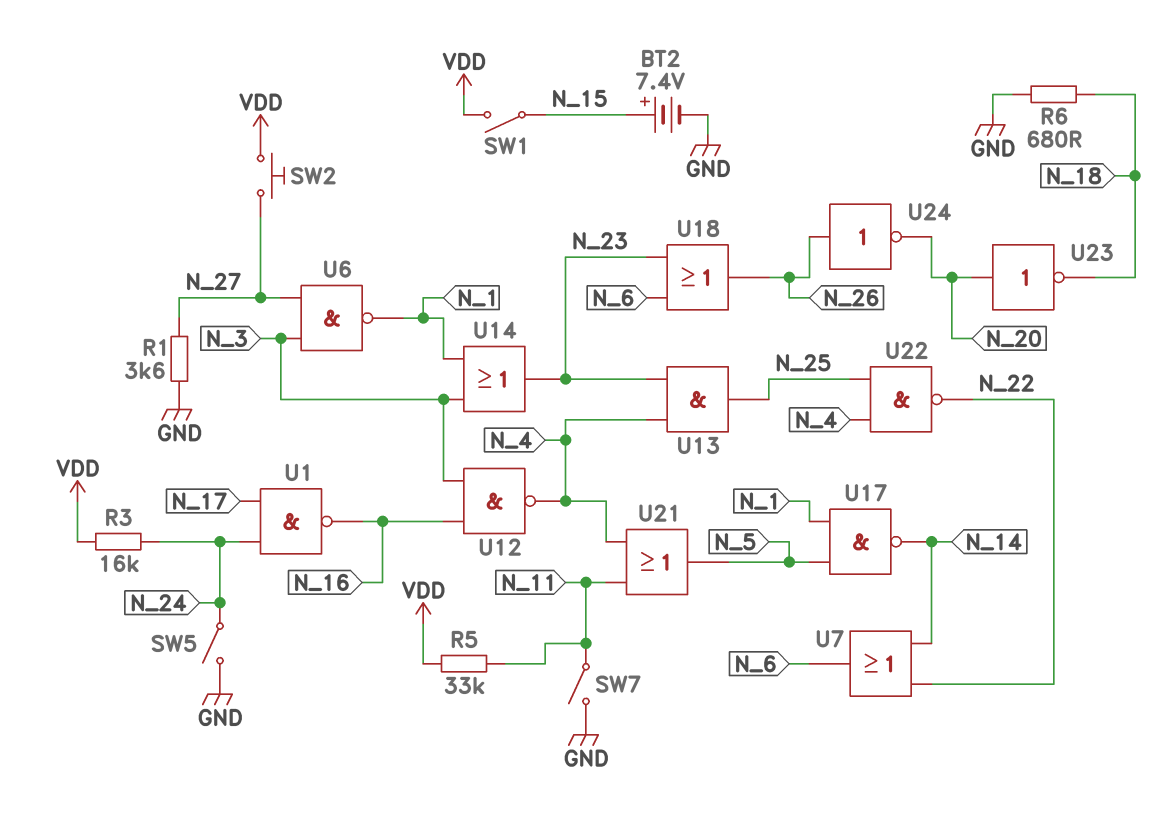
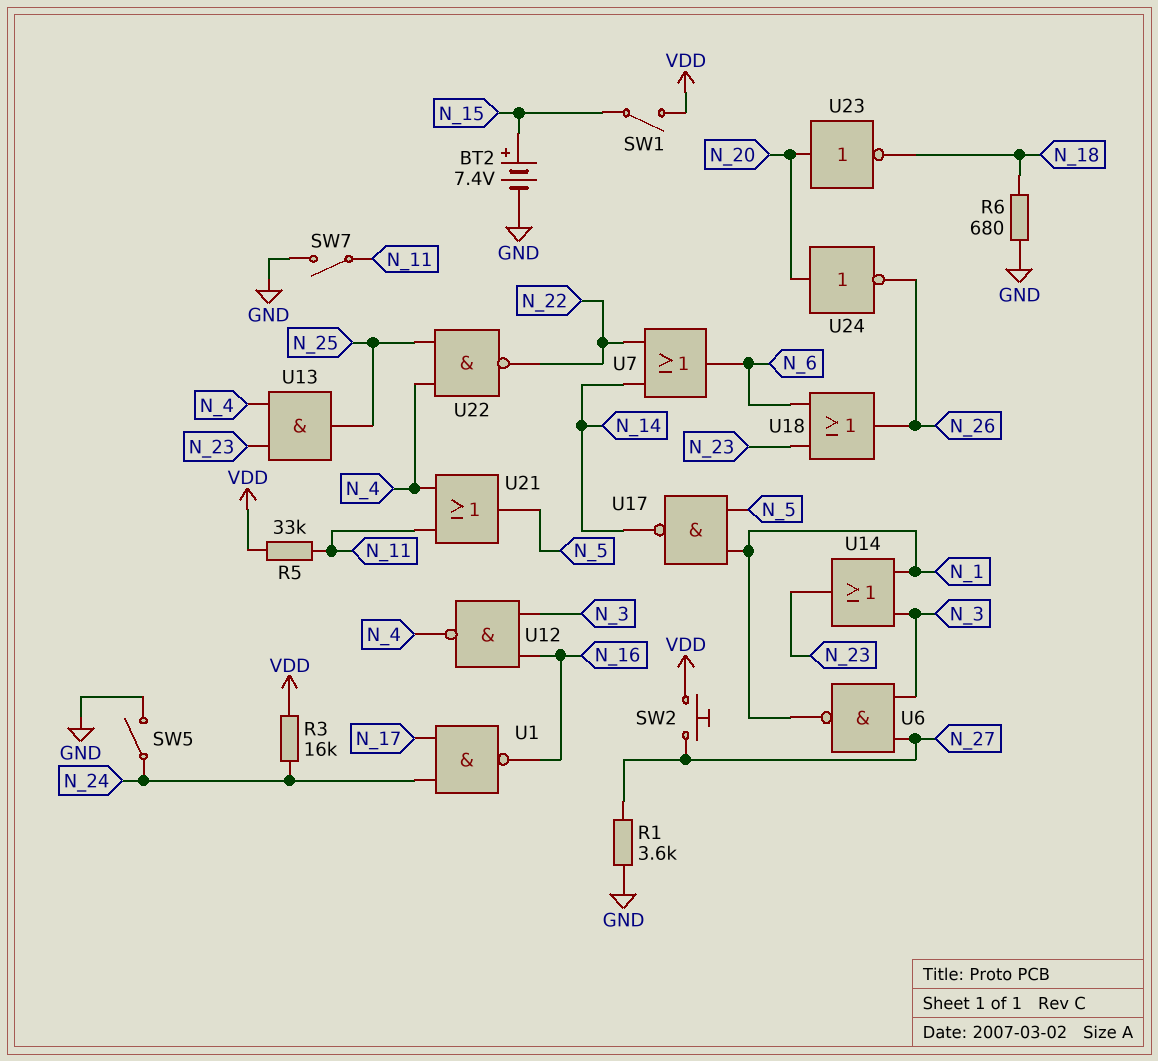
U24: NOT (in N_26, out N_20) -> NOT (in N_20, out N_26)

